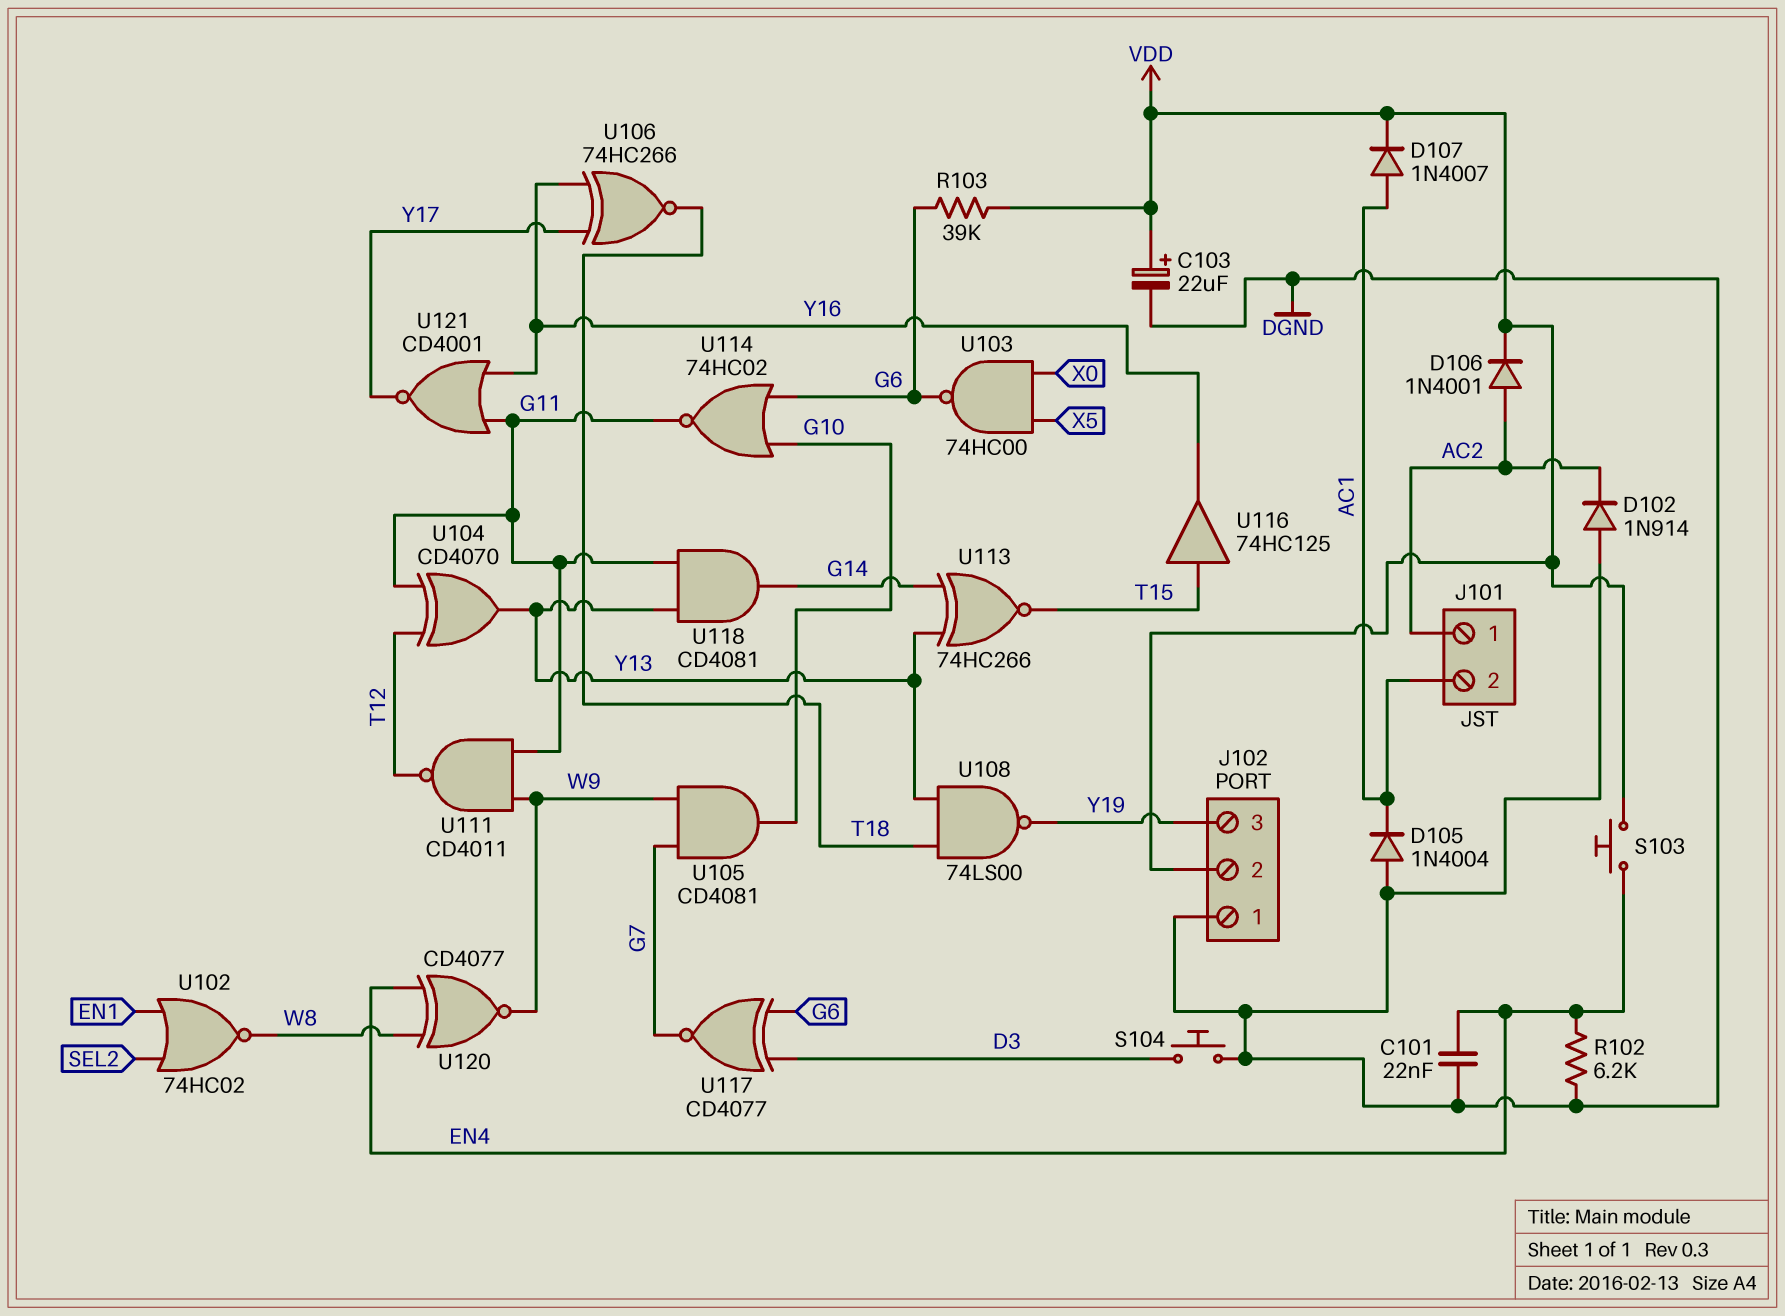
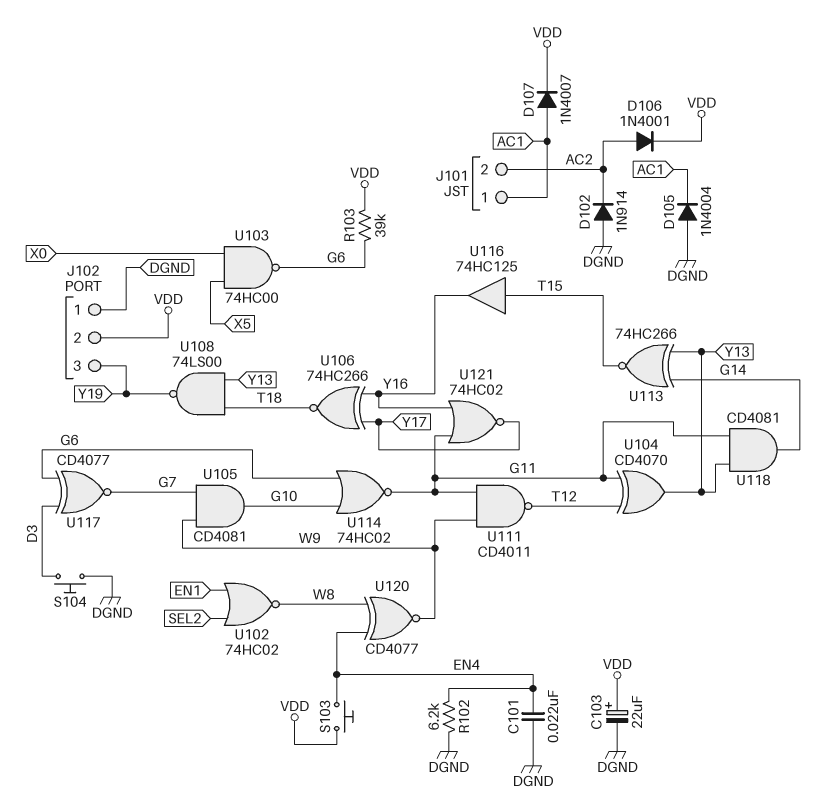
J101 pin 1: AC2 -> AC1
J101 pin 2: AC1 -> AC2
U121: NOR CD4001 (in G11, in Y16, out Y17) -> NOR 74HC02 (in G11, in Y16, out Y17)

